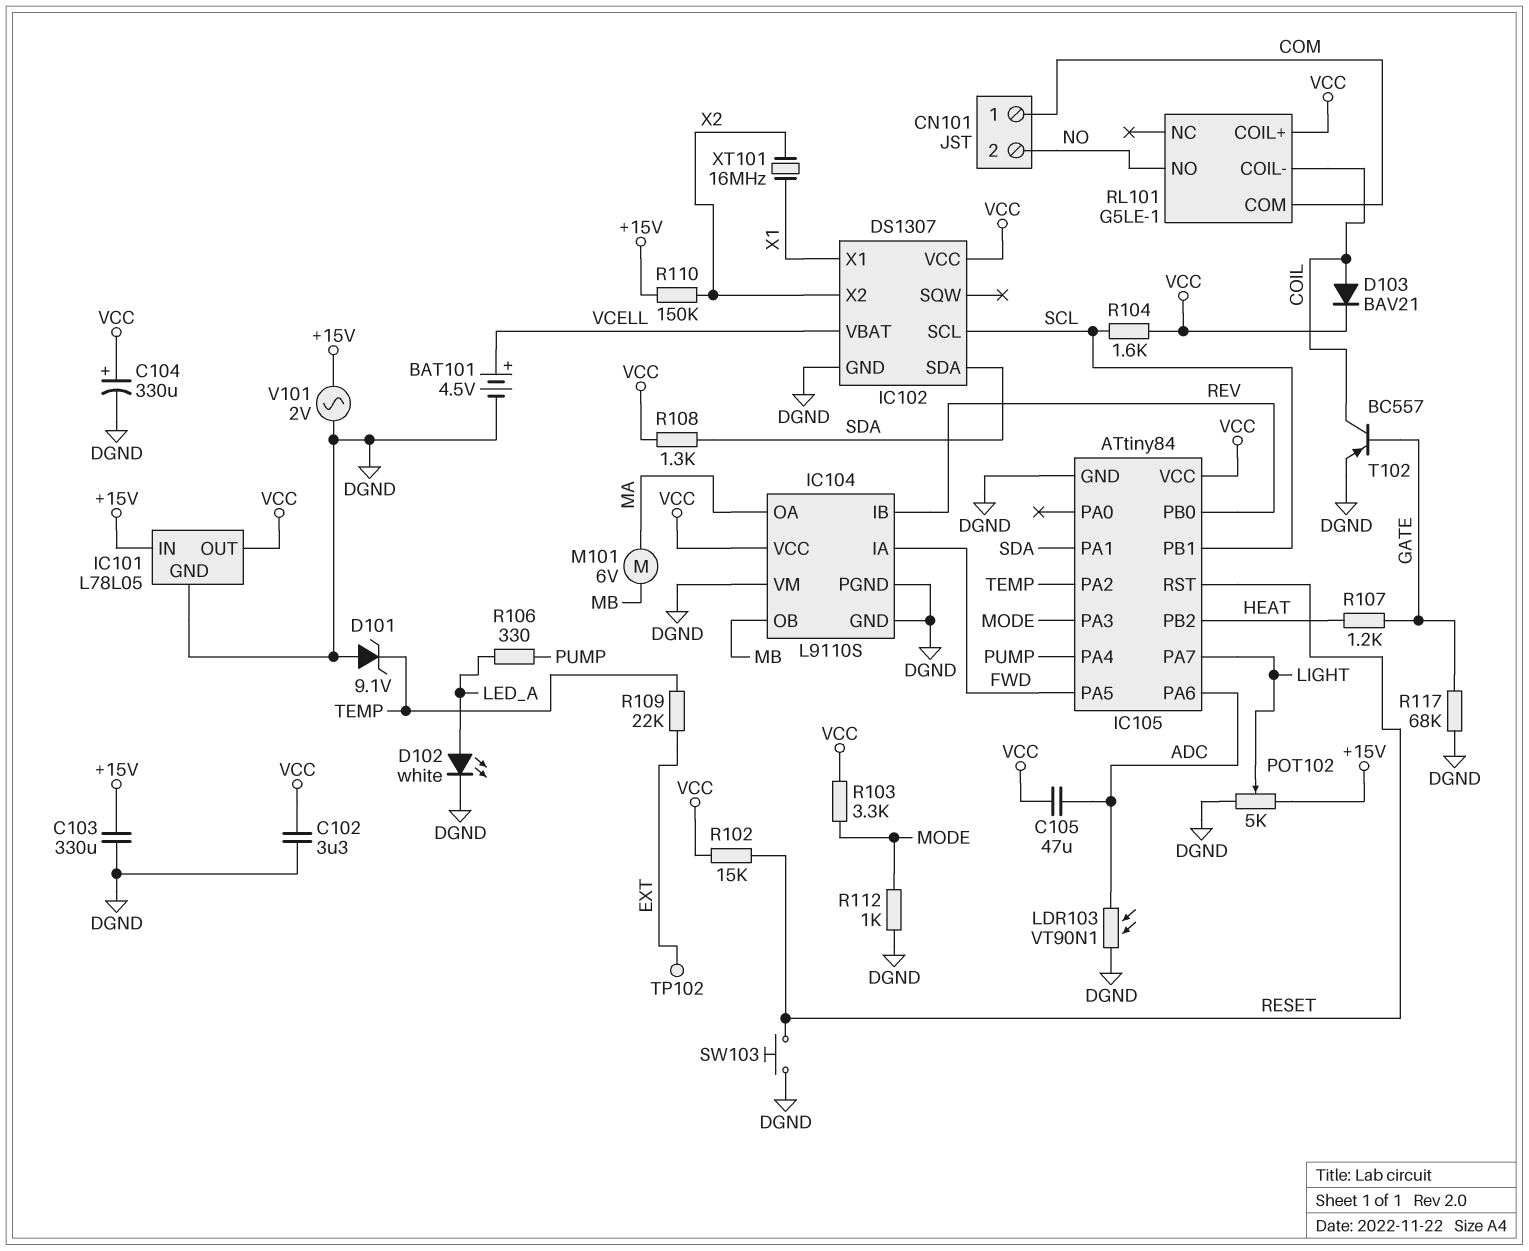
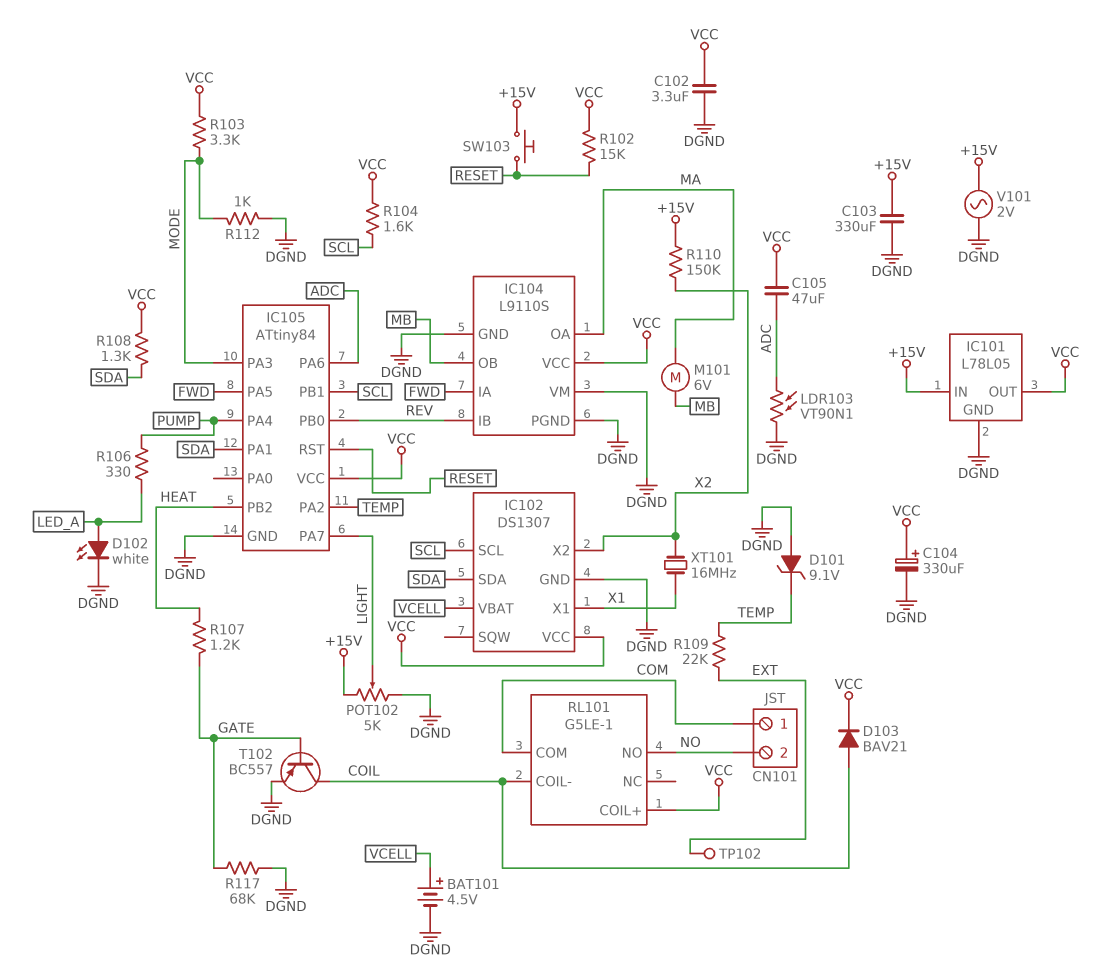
SW103: button (DGND, RESET) -> button (+15V, RESET)

